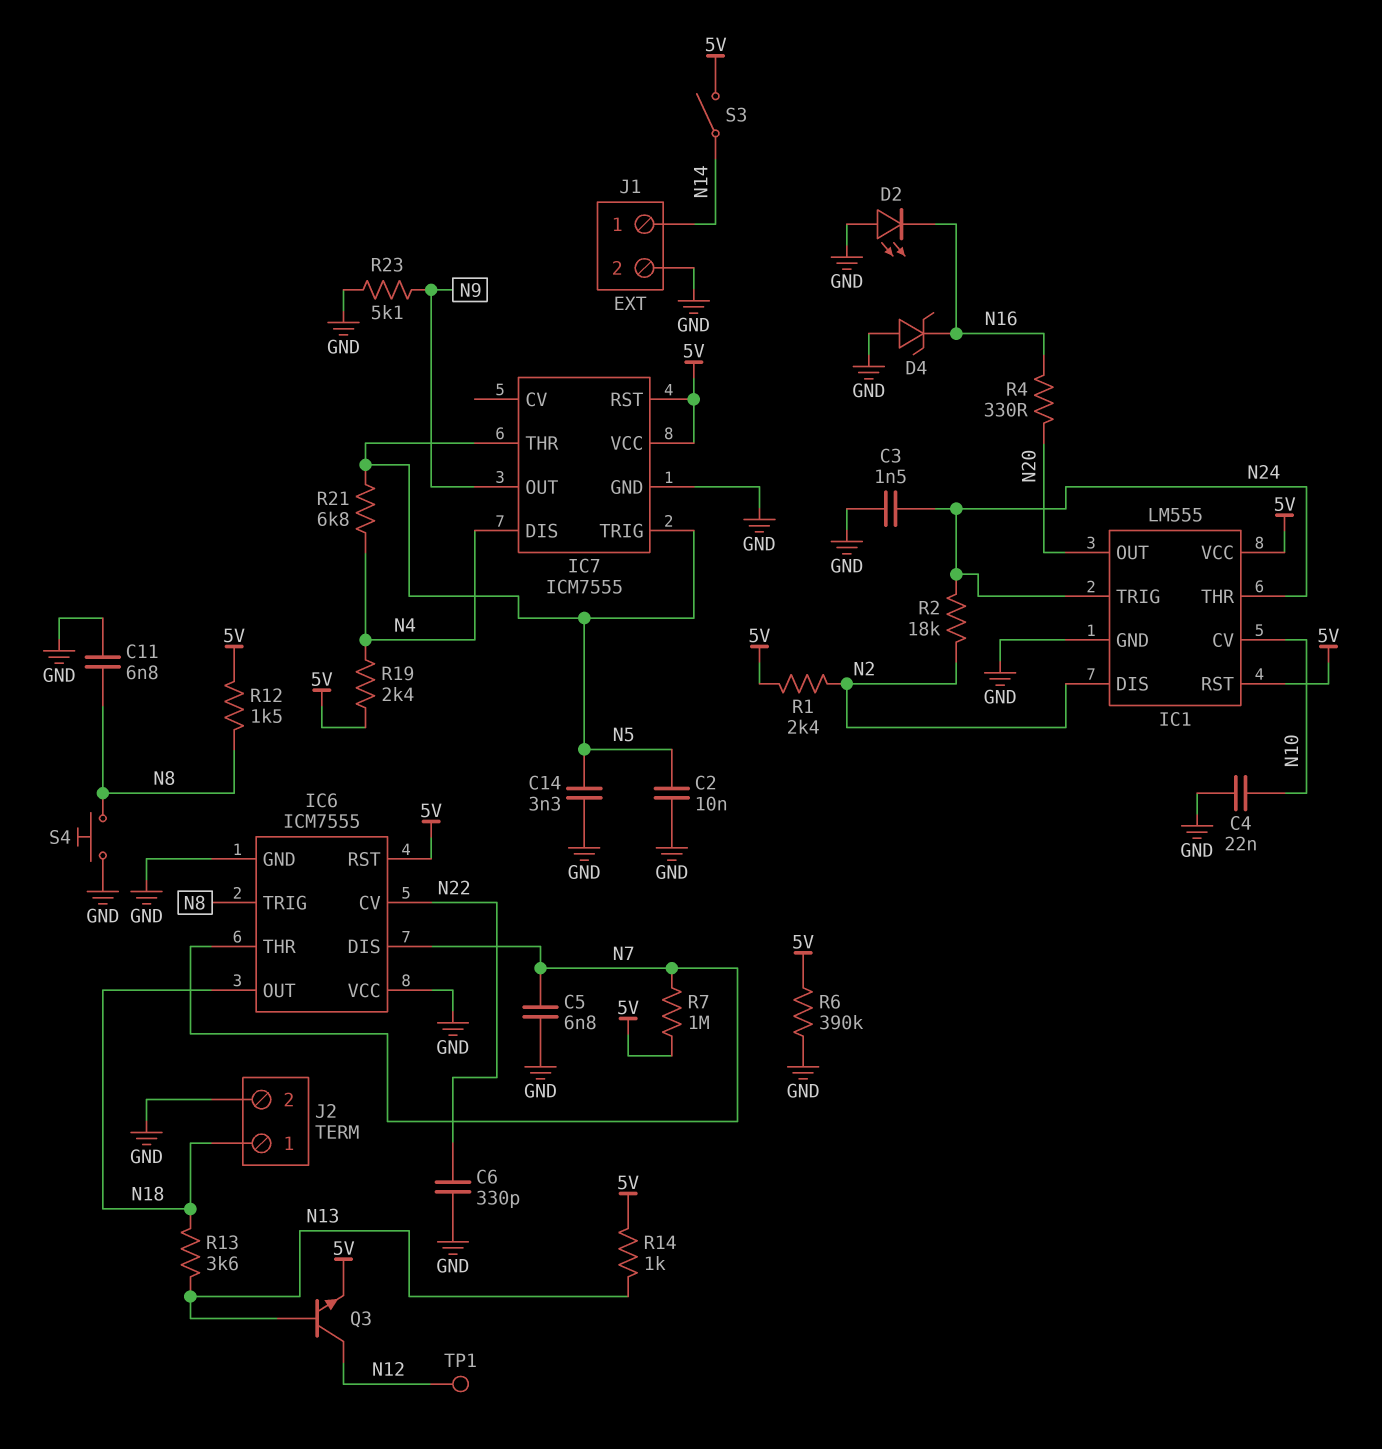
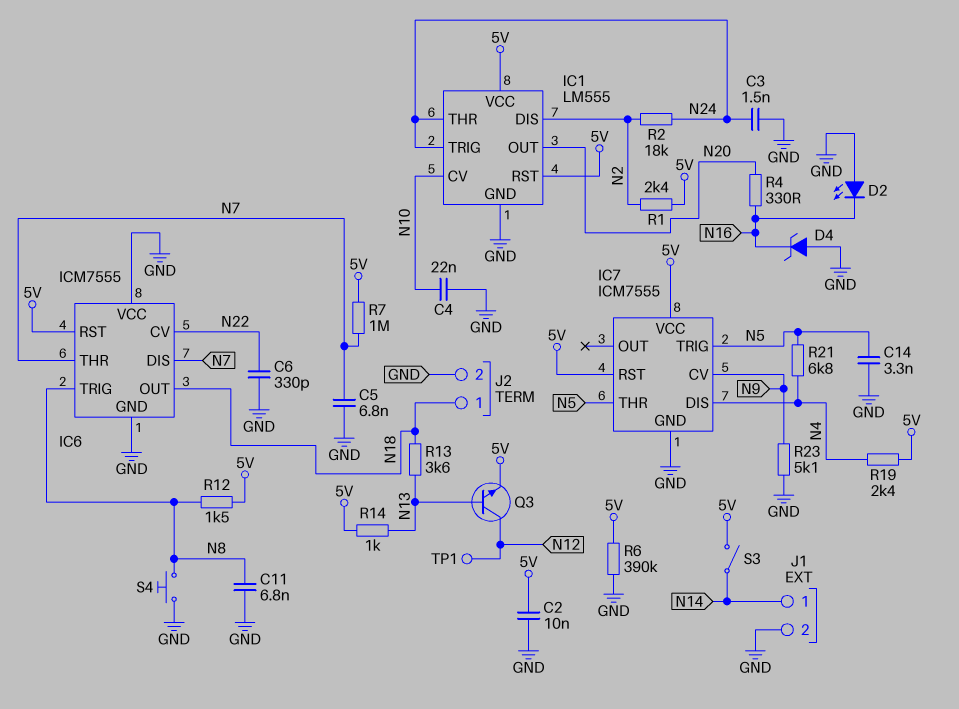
C2: 10nF (GND, N5) -> 10nF (5V, GND)
IC7 pin CV: none -> N9
IC7 pin OUT: N9 -> none

